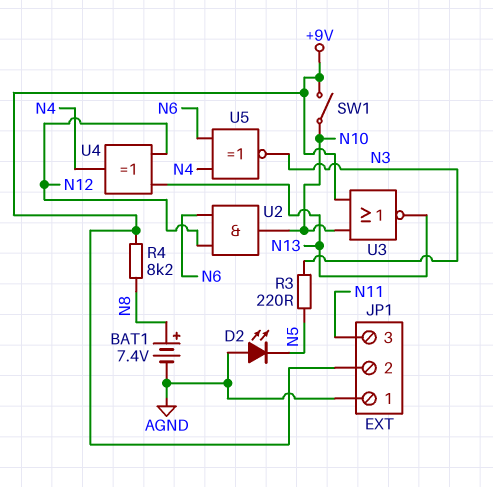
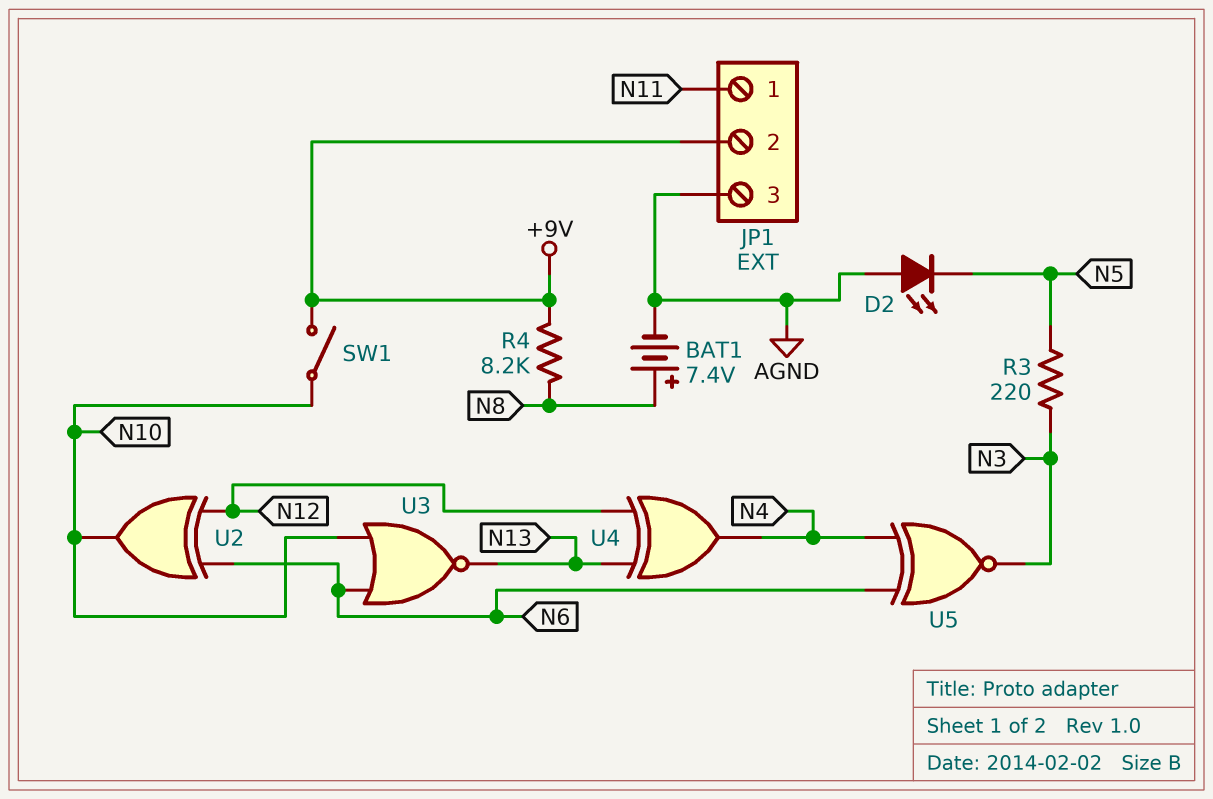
JP1 pin 1: AGND -> N11
JP1 pin 3: N11 -> AGND
U2: AND (in N6, in N12, out N10) -> XOR (in N6, in N12, out N10)
U3: NOR (in +9V, in N10, out N13) -> NOR (in N6, in N10, out N13)

